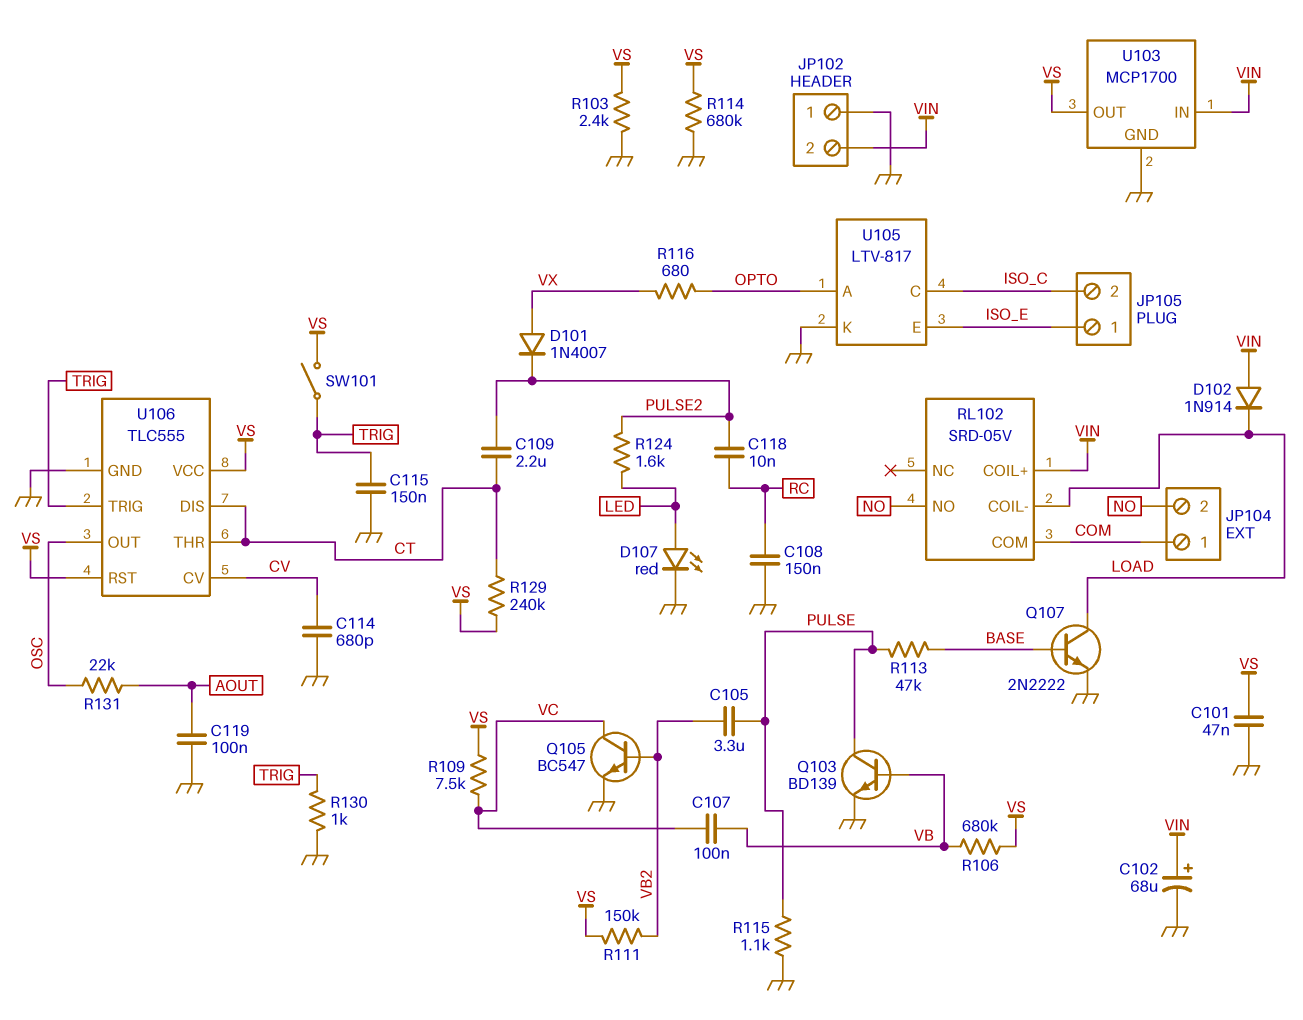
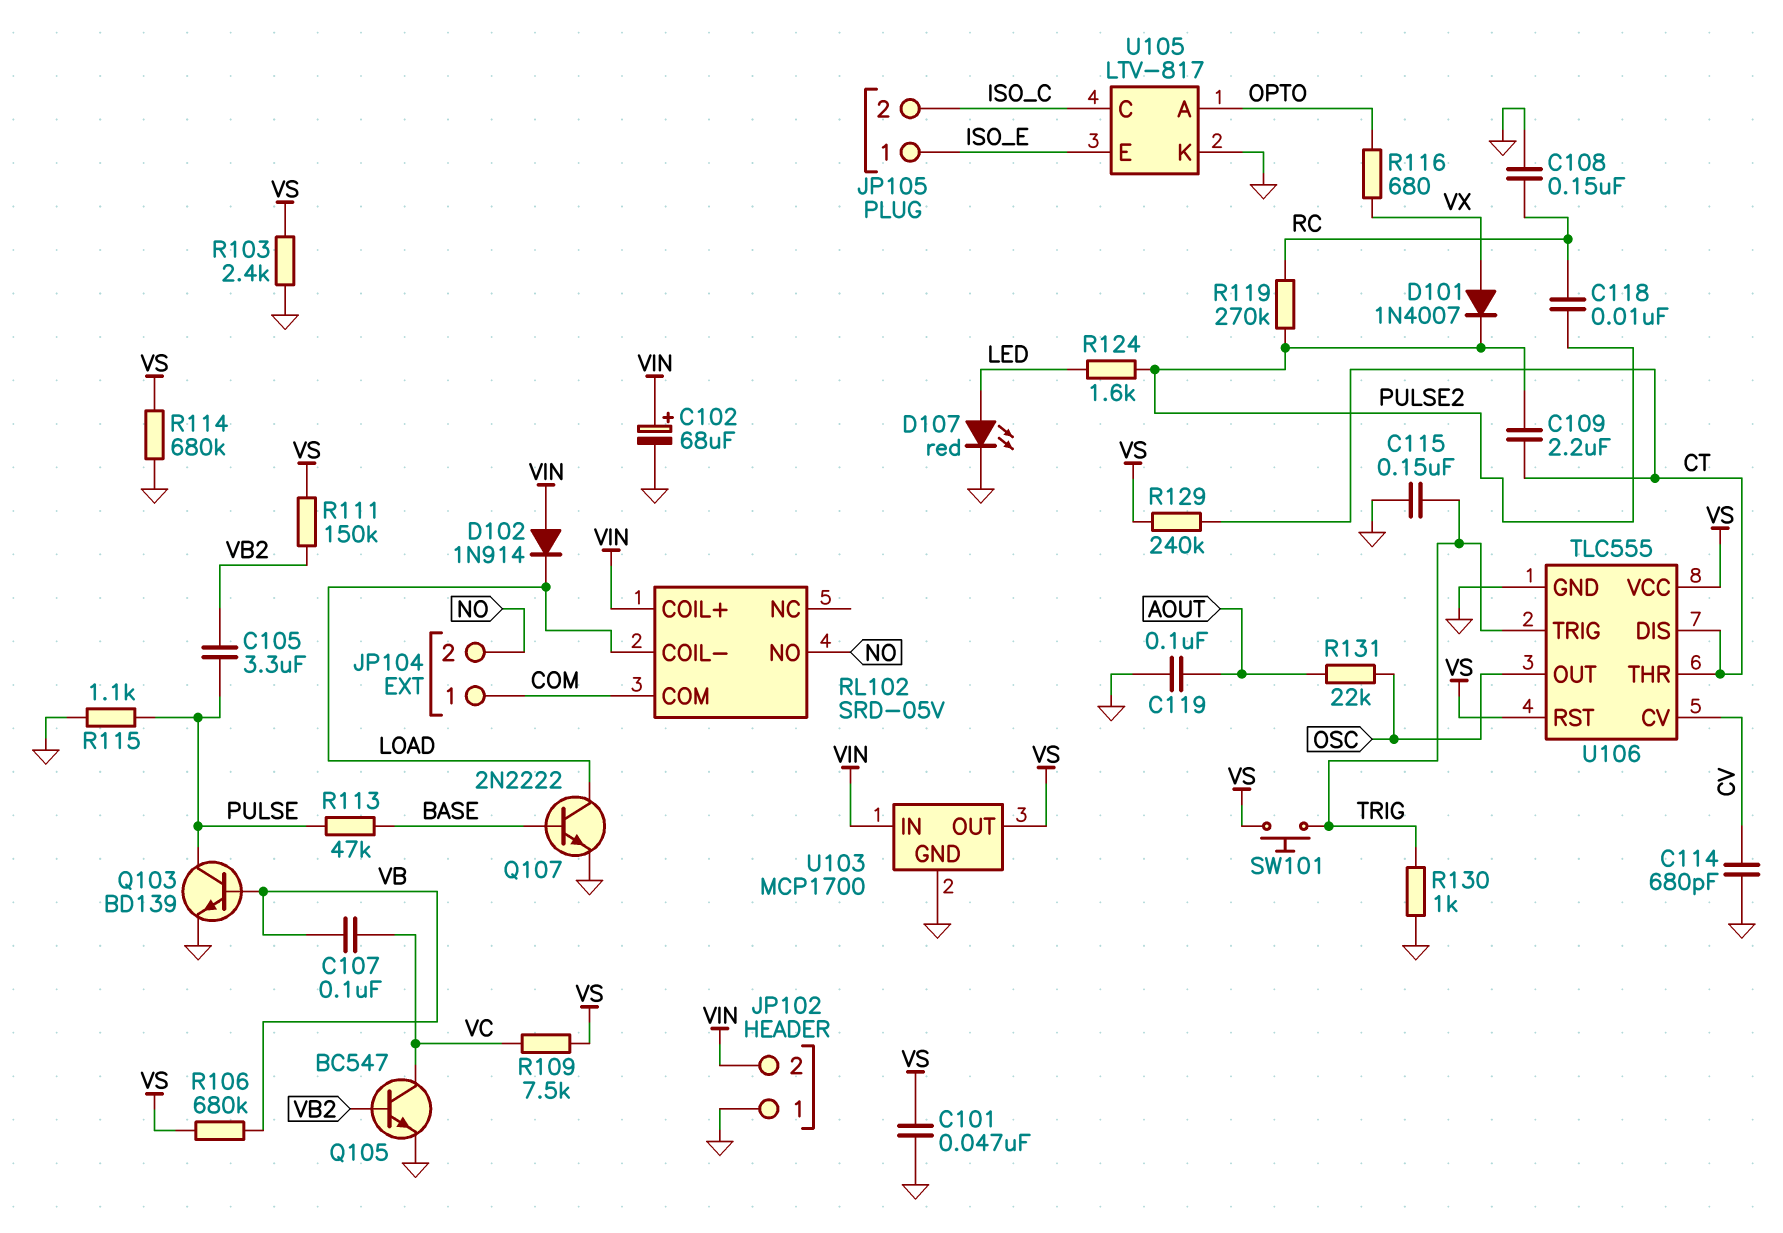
R119: none -> 270k (PULSE2, RC)
SW101: switch (TRIG, VS) -> button (TRIG, VS)

